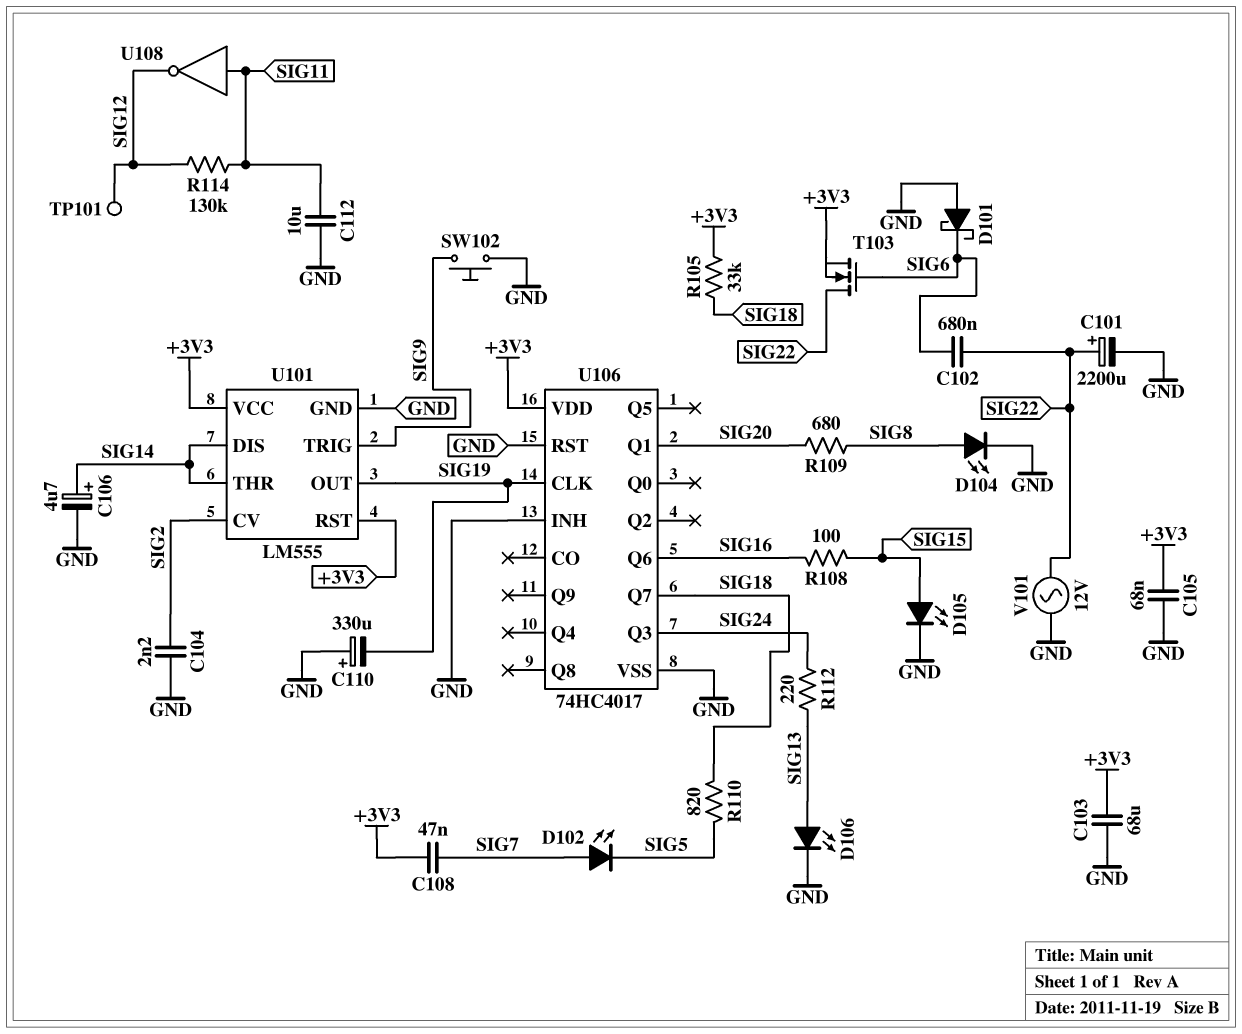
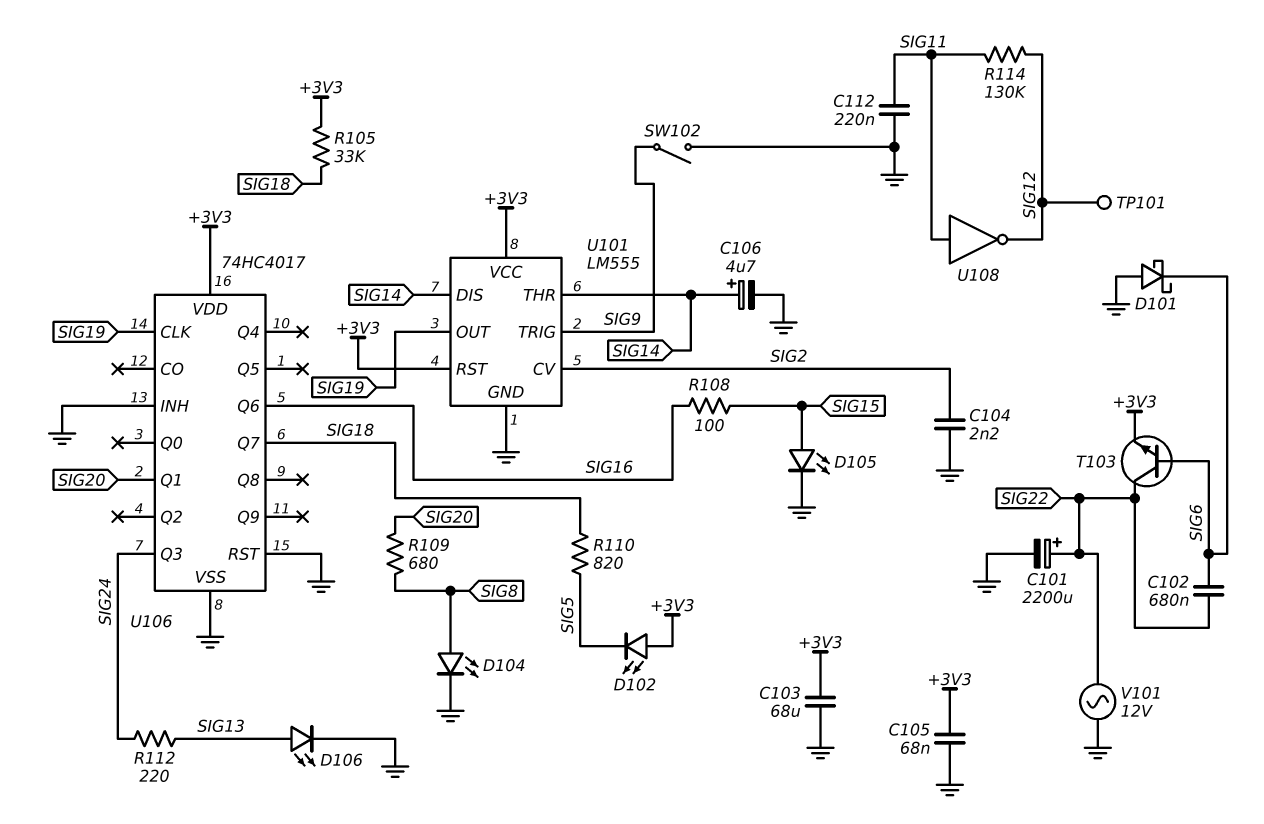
C108: 47nF (+3V3, SIG7) -> none
C110: 330uF (plus GND, minus SIG19) -> none
C112: 10uF (GND, SIG11) -> 220nF (GND, SIG11)
D102: LED (A SIG7, K SIG5) -> LED (A +3V3, K SIG5)
SW102: button (GND, SIG9) -> switch (GND, SIG9)
T103: NMOS (G SIG6, D SIG22, S +3V3) -> NPN (B SIG6, C SIG22, E +3V3)

